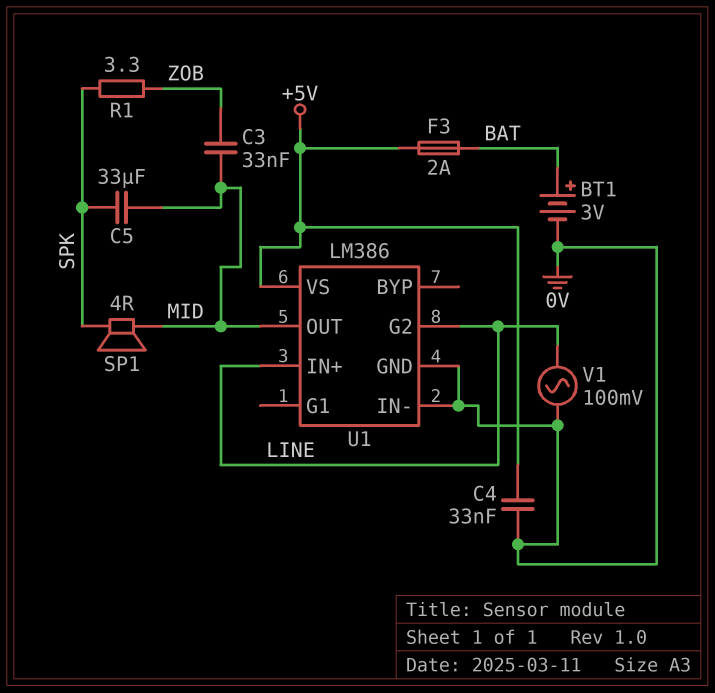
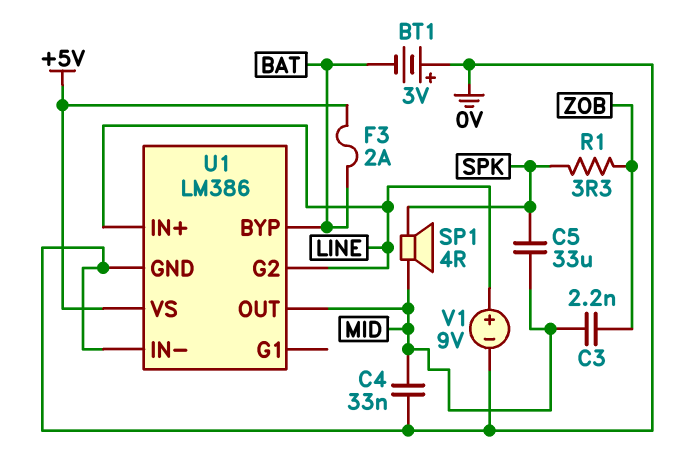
BT1: 3V (plus BAT, minus 0V) -> 3V (plus 0V, minus BAT)
C3: 33nF (MID, ZOB) -> 2.2nF (MID, ZOB)
C4: 33nF (+5V, 0V) -> 33nF (0V, MID)
U1 pin BYP: none -> BAT
V1: AC 100mV (0V, LINE) -> 9V (plus LINE, minus 0V)

